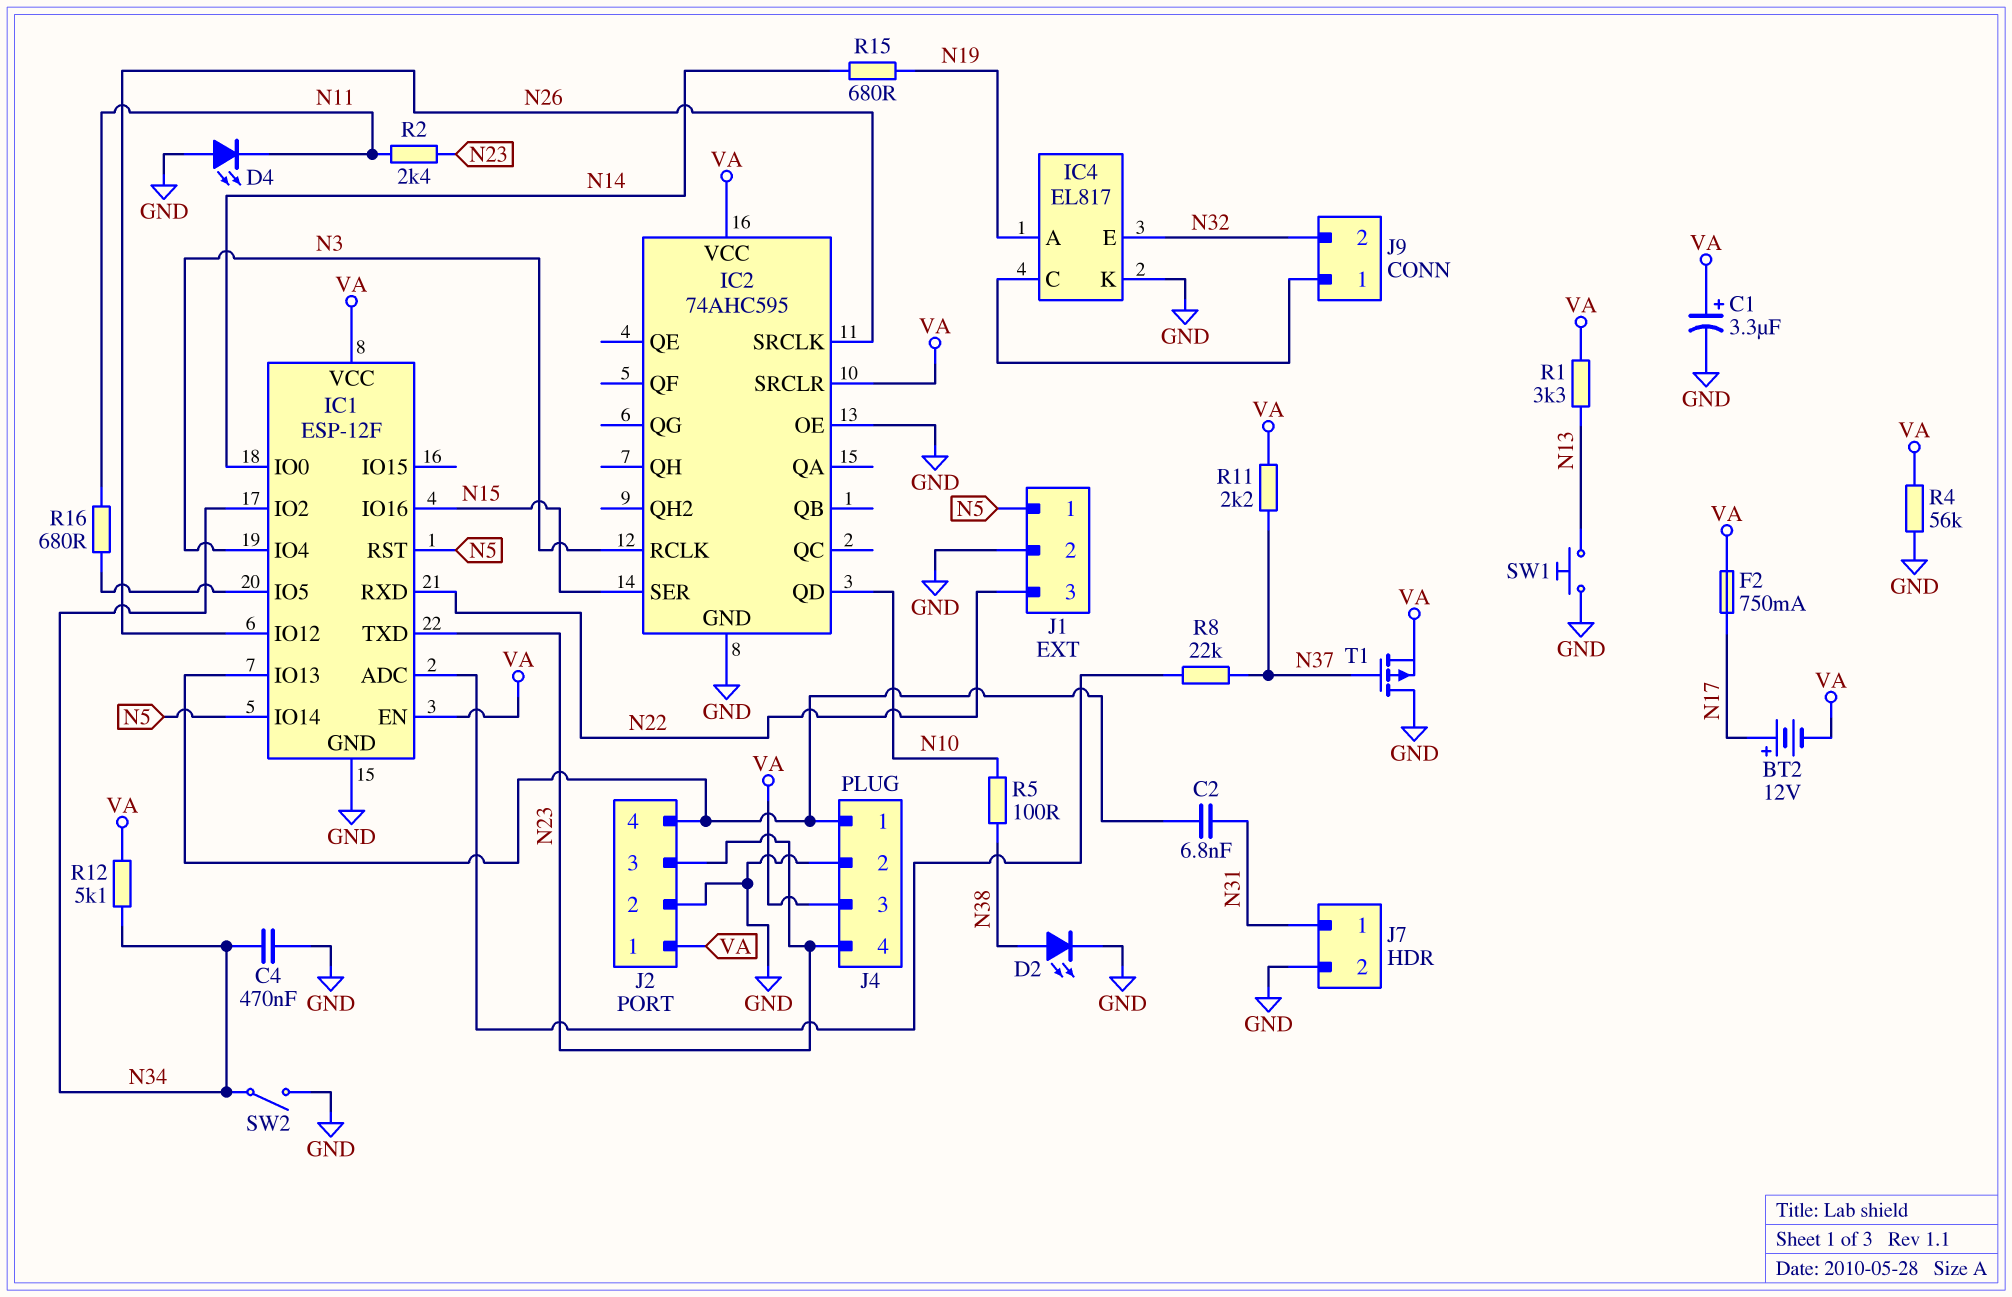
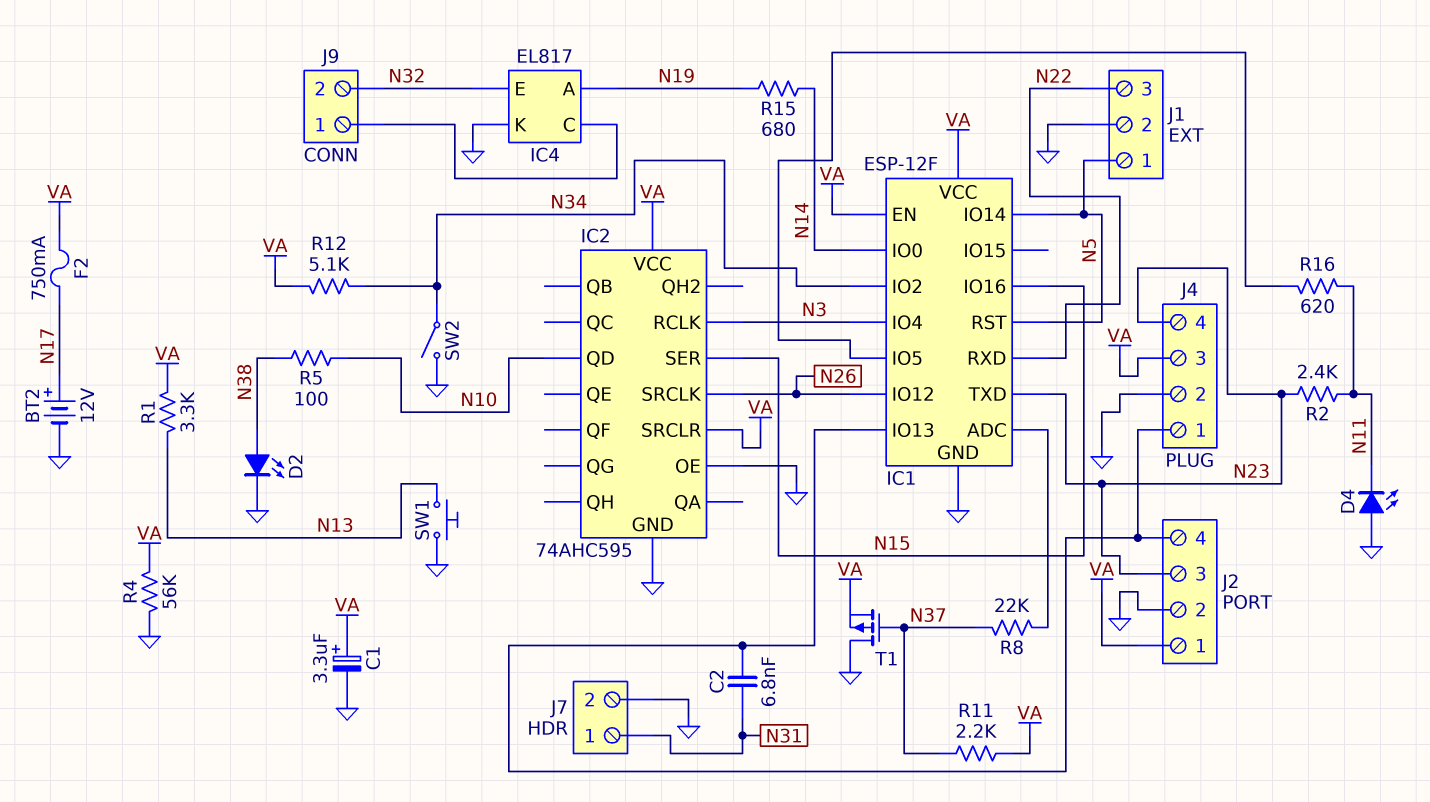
BT2: 12V (plus N17, minus VA) -> 12V (plus N17, minus GND)
C4: 470nF (GND, N34) -> none
R16: 680 (IC1/IO5, N11) -> 620 (IC1/IO5, N11)

